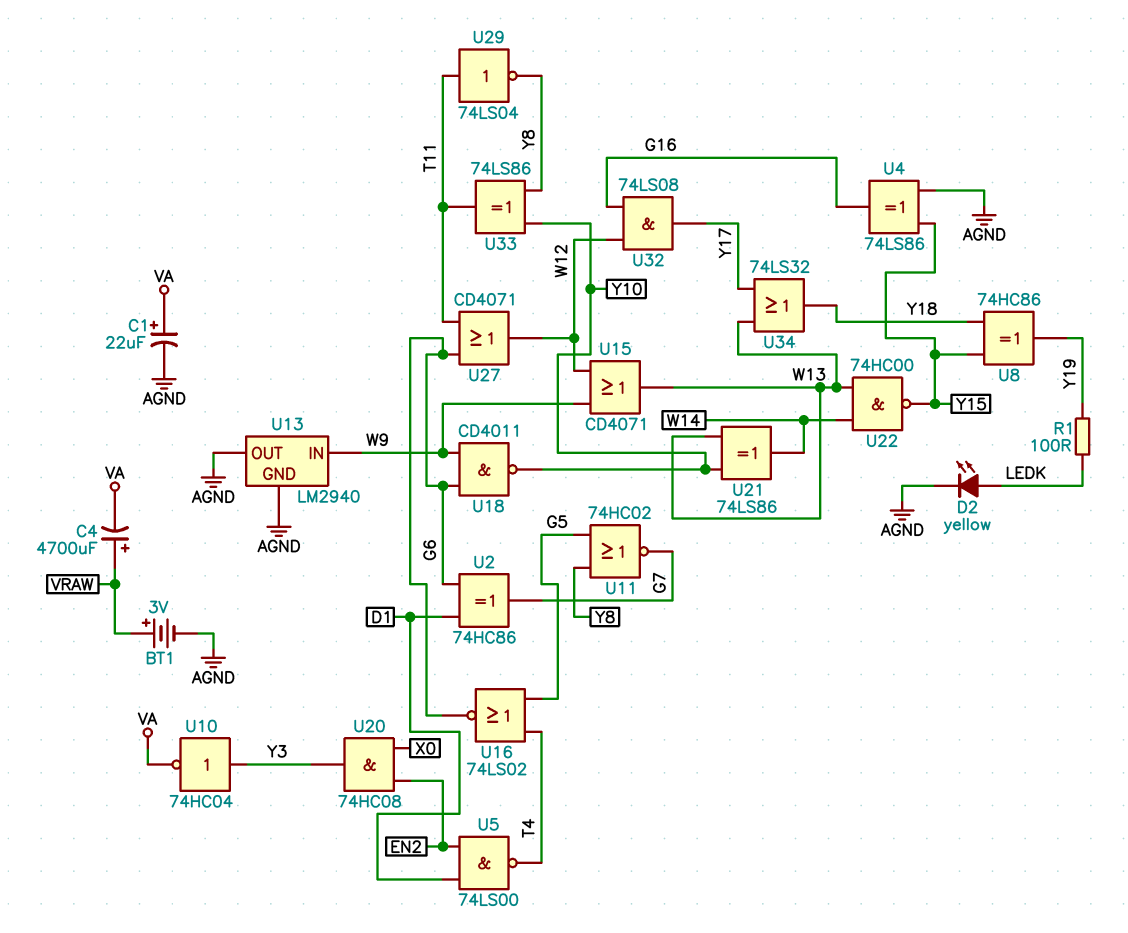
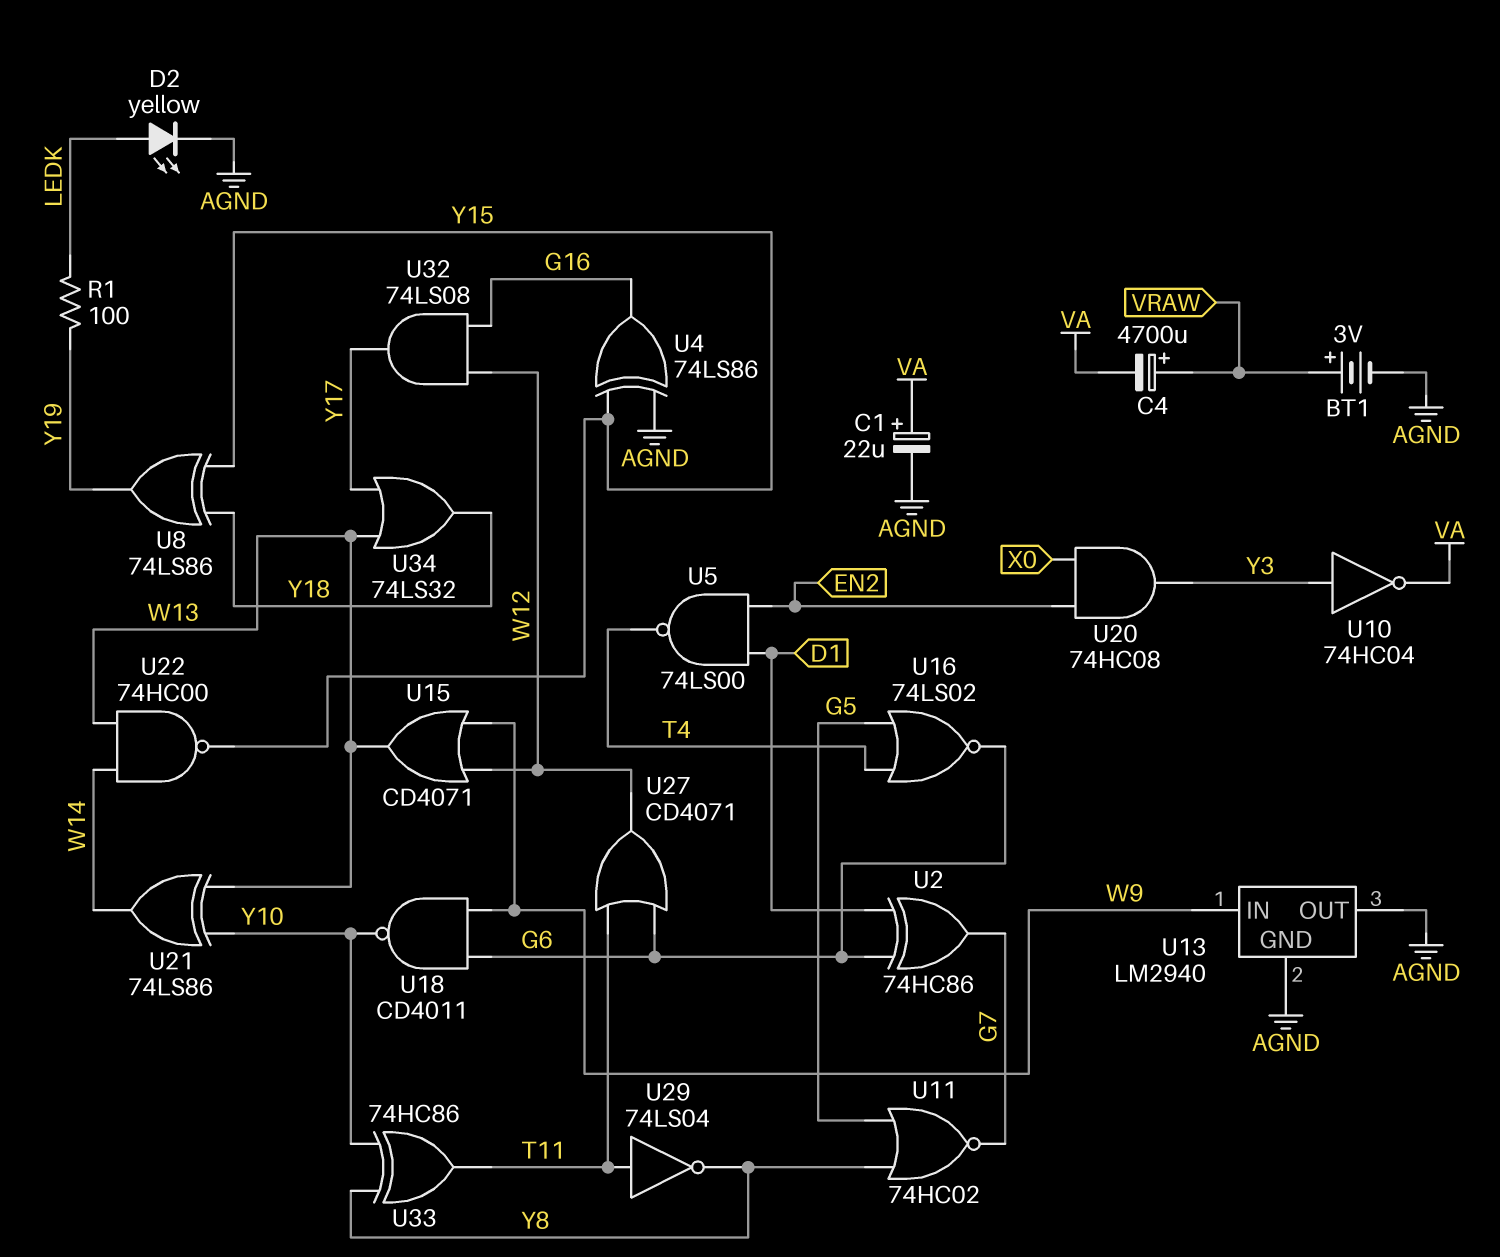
U8: XOR 74HC86 (in Y15, in Y18, out Y19) -> XOR 74LS86 (in Y15, in Y18, out Y19)
U33: XOR 74LS86 (in Y8, in Y10, out T11) -> XOR 74HC86 (in Y8, in Y10, out T11)

